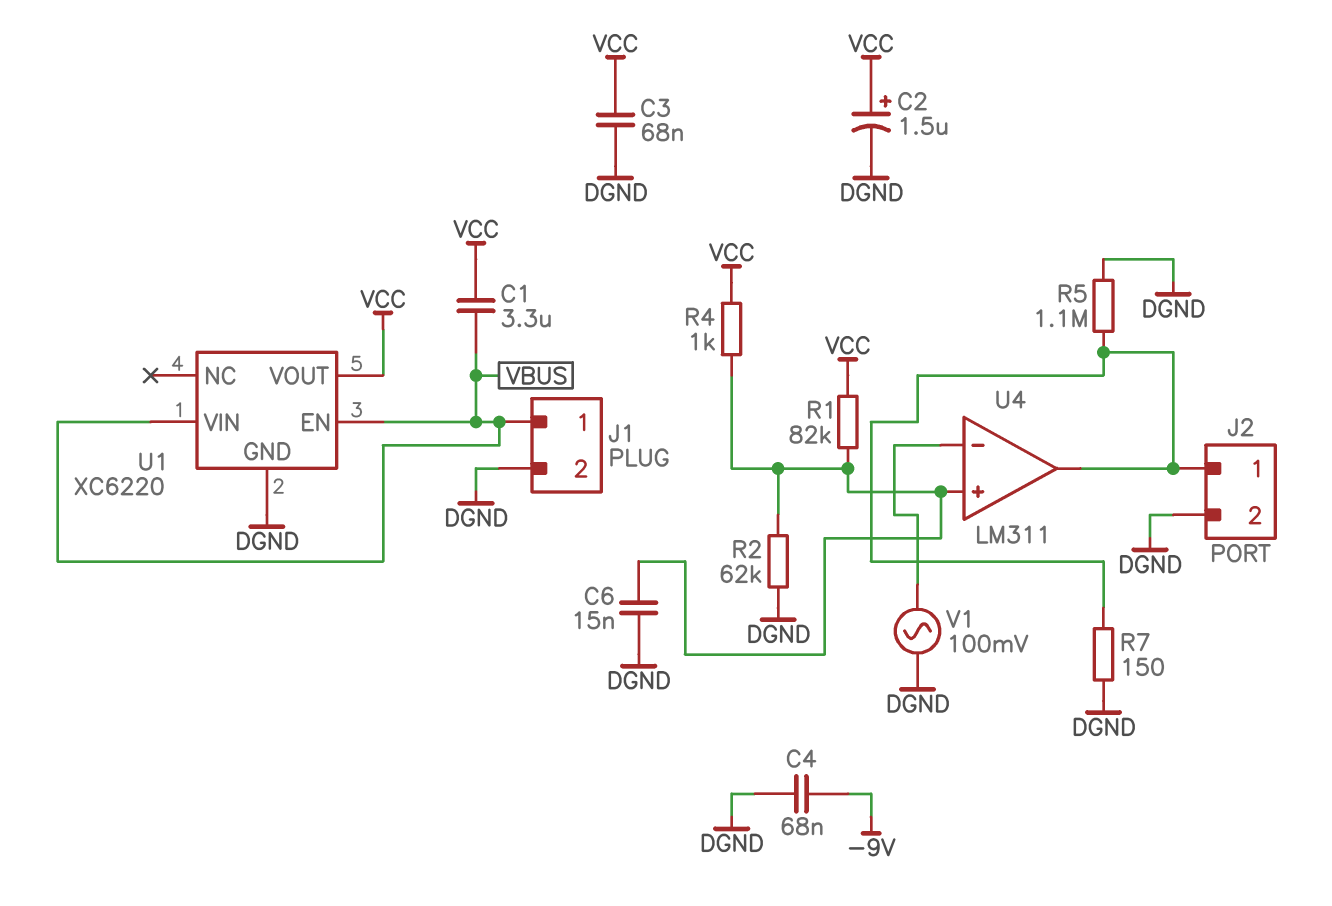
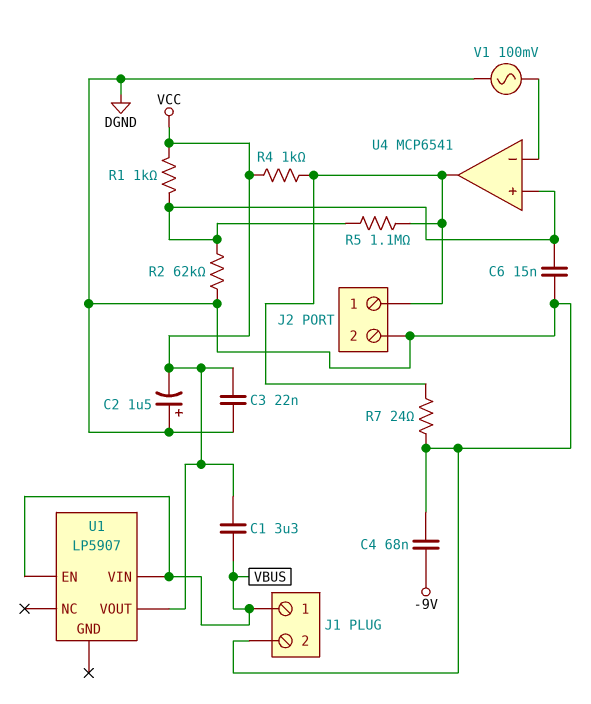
C2: 1.5uF (plus VCC, minus DGND) -> 1.5uF (plus DGND, minus VCC)
C3: 68nF (DGND, VCC) -> 22nF (DGND, VCC)
R1: 82k (U4/in+, VCC) -> 1k (U4/in+, VCC)
R4: 1k (U4/in+, VCC) -> 1k (J2/1, VCC)
R5: 1.1M (DGND, J2/1) -> 1.1M (J2/1, U4/in+)
R7: 150 (DGND, J2/1) -> 24 (DGND, J2/1)
U1: XC6220 -> LP5907
U1 pin GND: DGND -> none
U4: LM311 -> MCP6541

